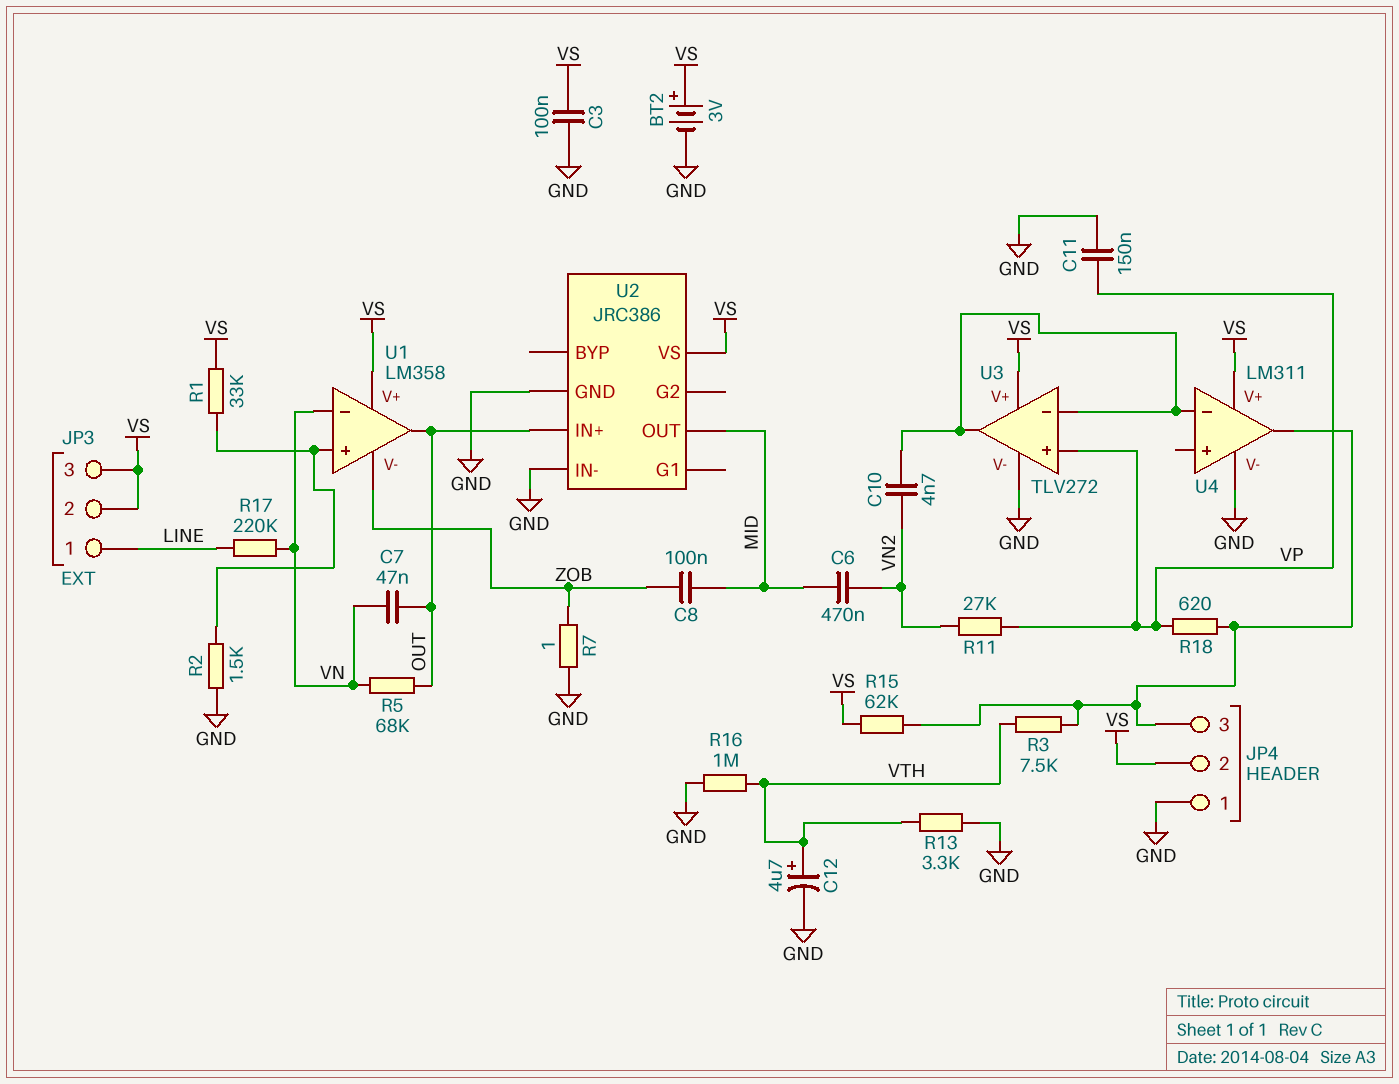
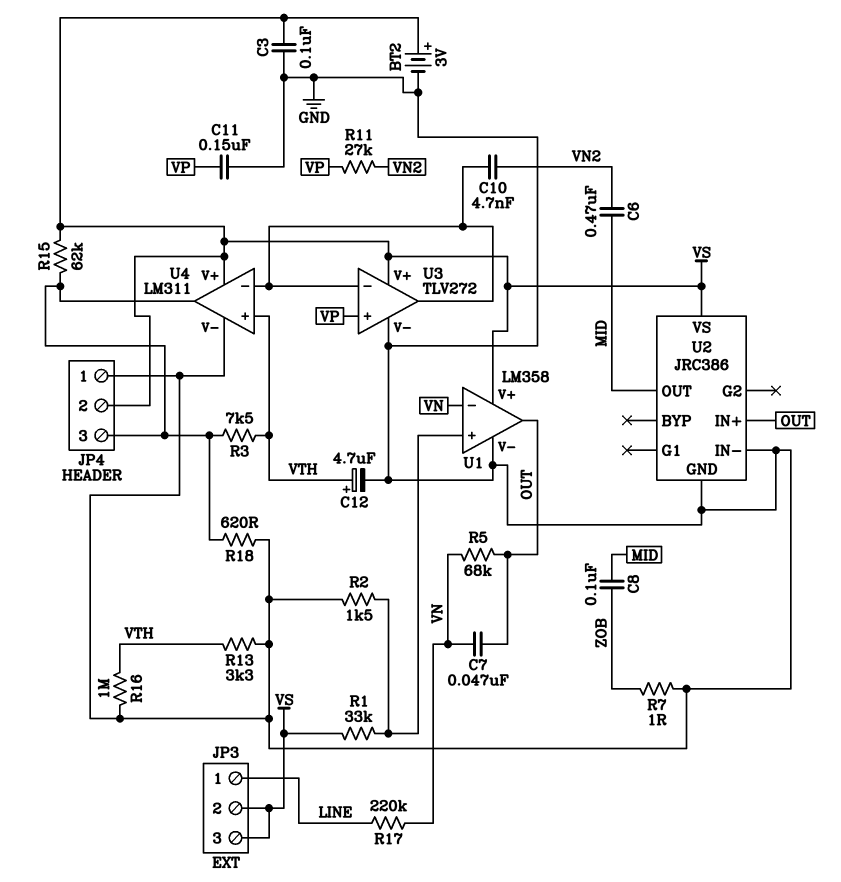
R18: 620 (JP4/3, VP) -> 620 (GND, JP4/3)
U1 pin V-: ZOB -> GND
U4 pin in+: none -> VTH

